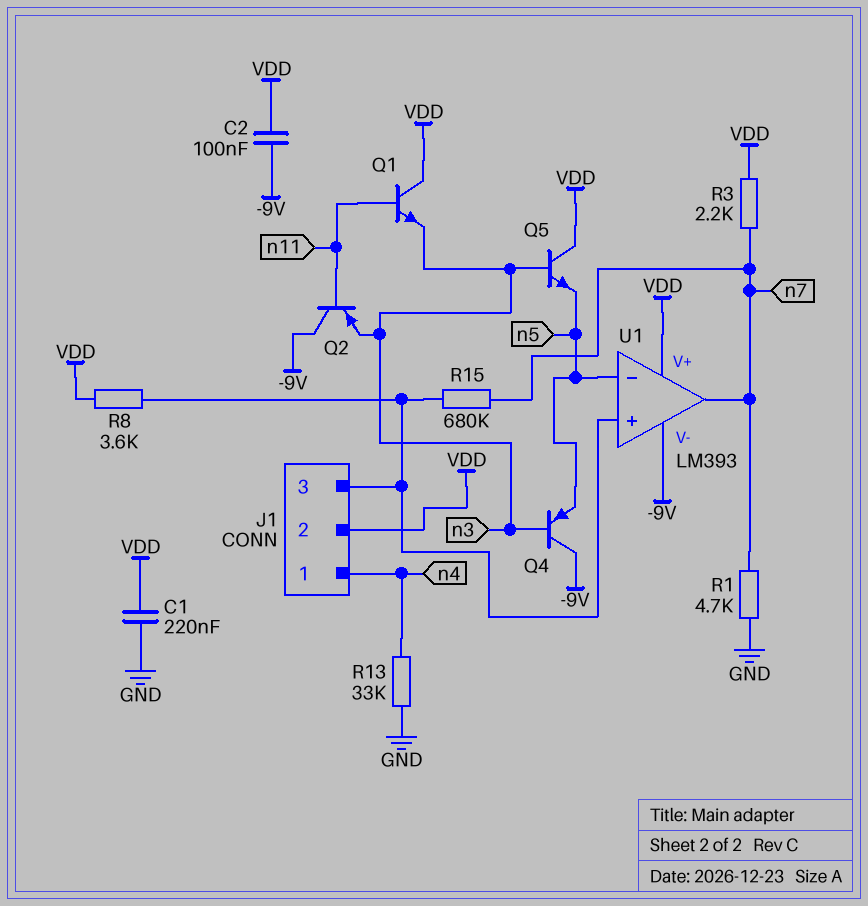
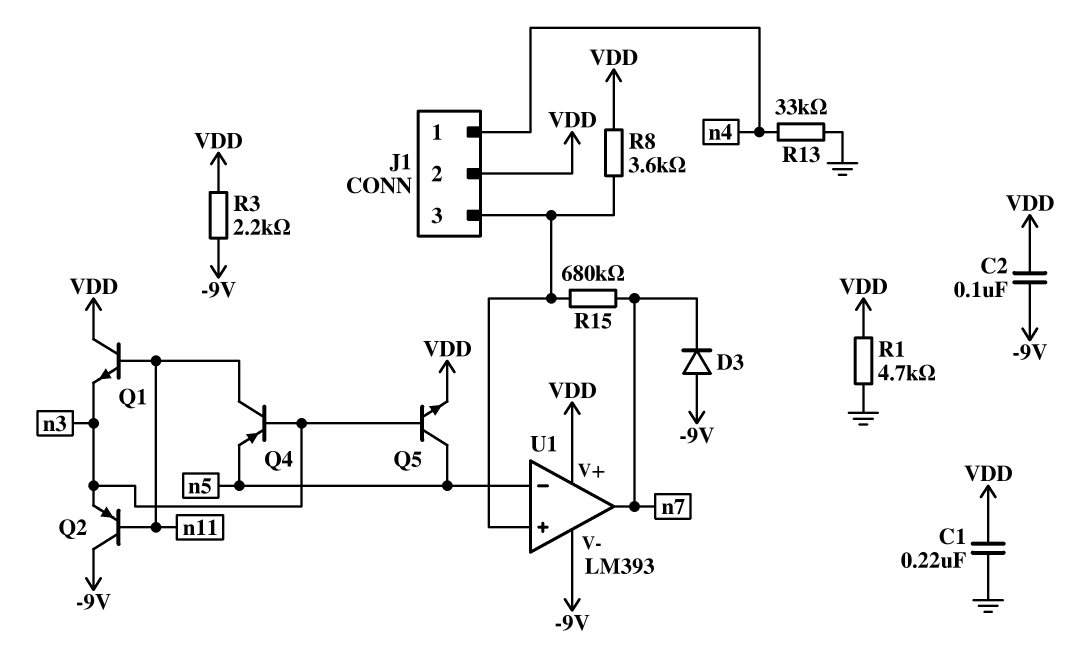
D3: none -> diode (A -9V, K n7)
Q4: PNP (B n3, C -9V, E n5) -> PNP (B n3, C n11, E n5)
Q5: NPN (B n3, C VDD, E n5) -> NPN (B n3, C n5, E VDD)
R1: 4.7k (GND, n7) -> 4.7k (GND, VDD)
R3: 2.2k (VDD, n7) -> 2.2k (-9V, VDD)

